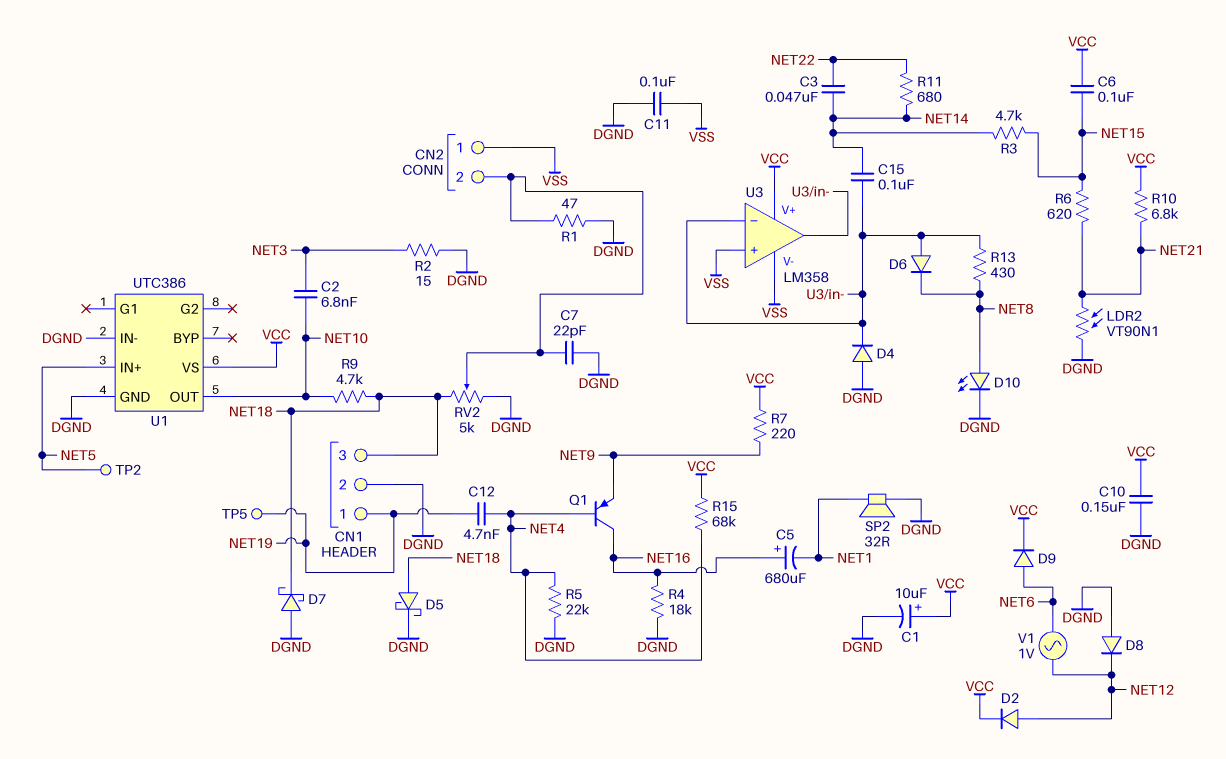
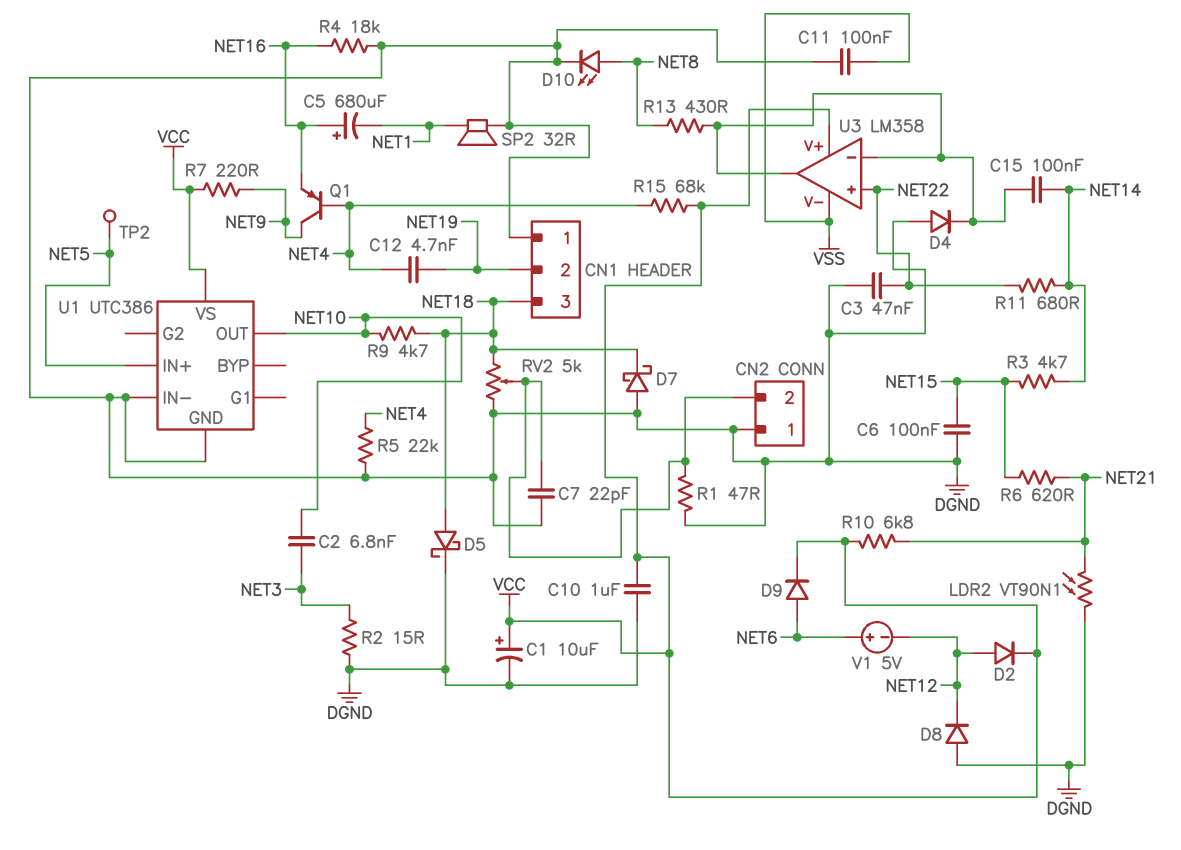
C3: 47nF (NET14, NET22) -> 47nF (DGND, NET22)
C6: 100nF (NET15, VCC) -> 100nF (DGND, NET15)
C10: 150nF (DGND, VCC) -> 1uF (DGND, VCC)
CN1 pin 1: NET19 -> DGND
CN1 pin 2: DGND -> NET19
CN2 pin 1: VSS -> DGND
D6: diode (A U3/in-, K NET8) -> none
Q1: PNP (B NET4, C NET16, E NET9) -> PNP (B NET4, C NET9, E NET16)
TP5: test point (NET19) -> none
U3 pin in+: VSS -> NET22
V1: AC 1V (NET6, NET12) -> 5V (plus NET6, minus NET12)

